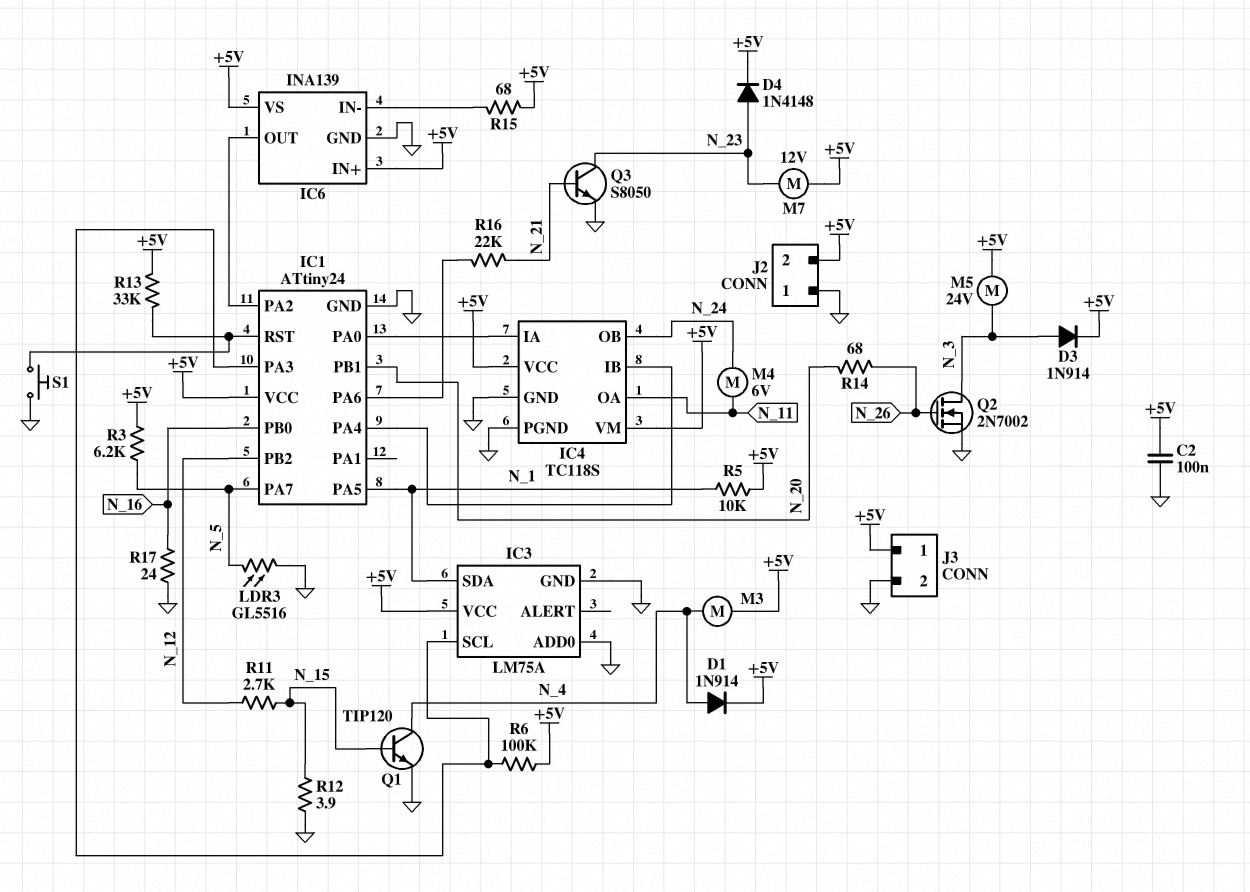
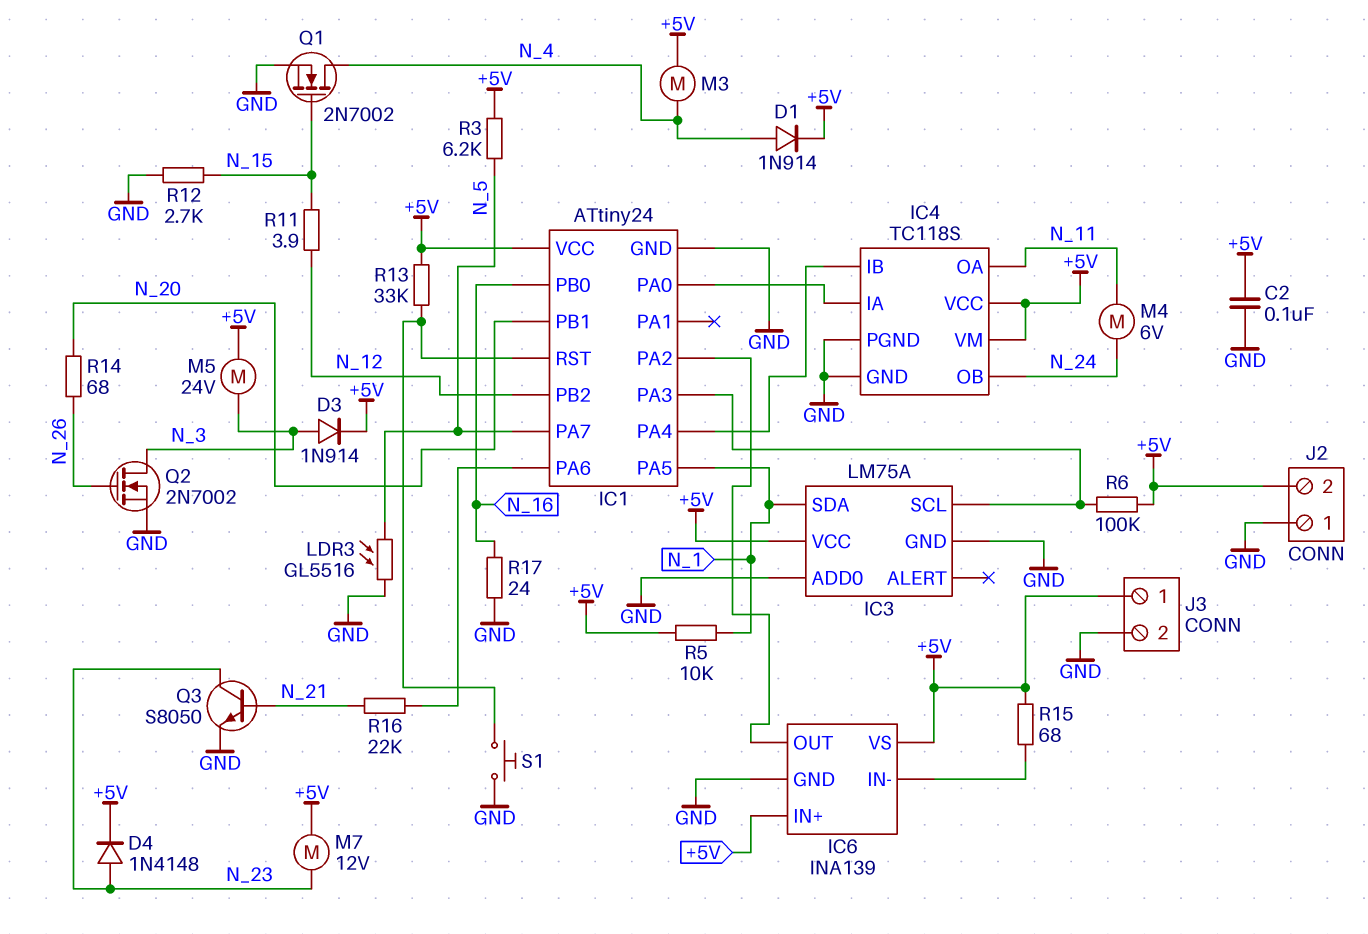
Q1: NPN TIP120 (B N_15, C N_4, E GND) -> NMOS 2N7002 (G N_15, D N_4, S GND)
R11: 2.7k (N_12, N_15) -> 3.9 (N_12, N_15)
R12: 3.9 (GND, N_15) -> 2.7k (GND, N_15)

